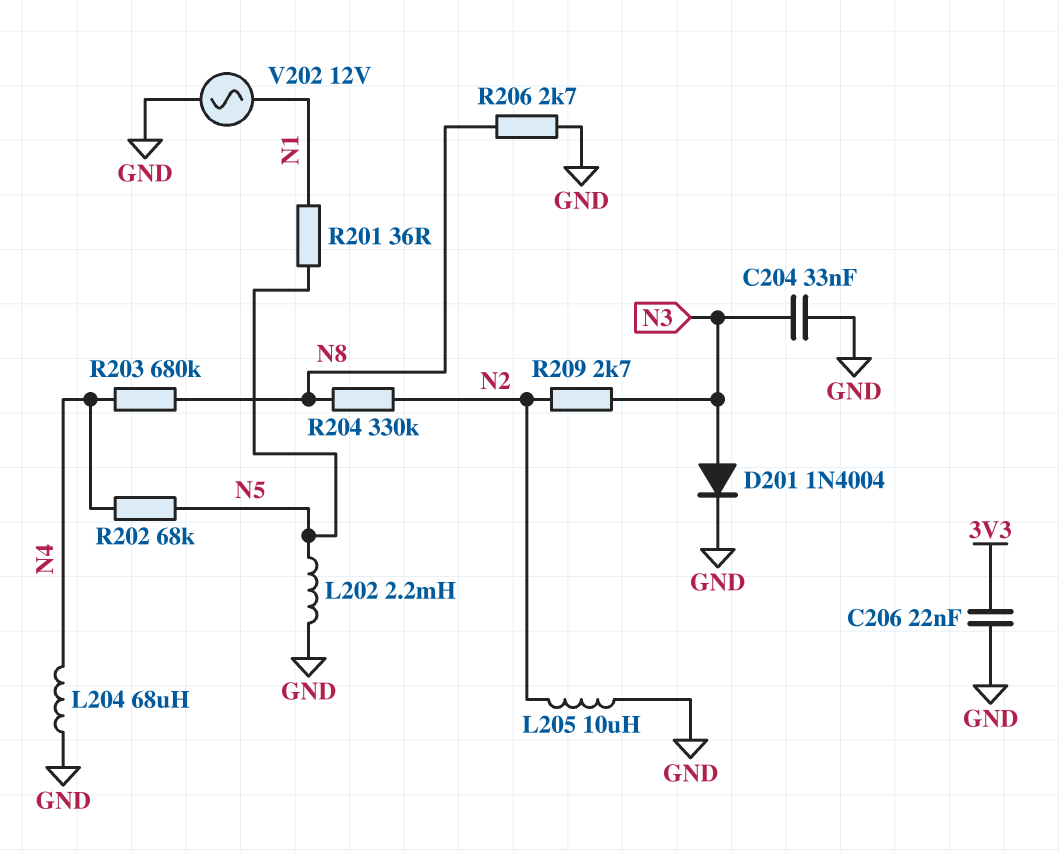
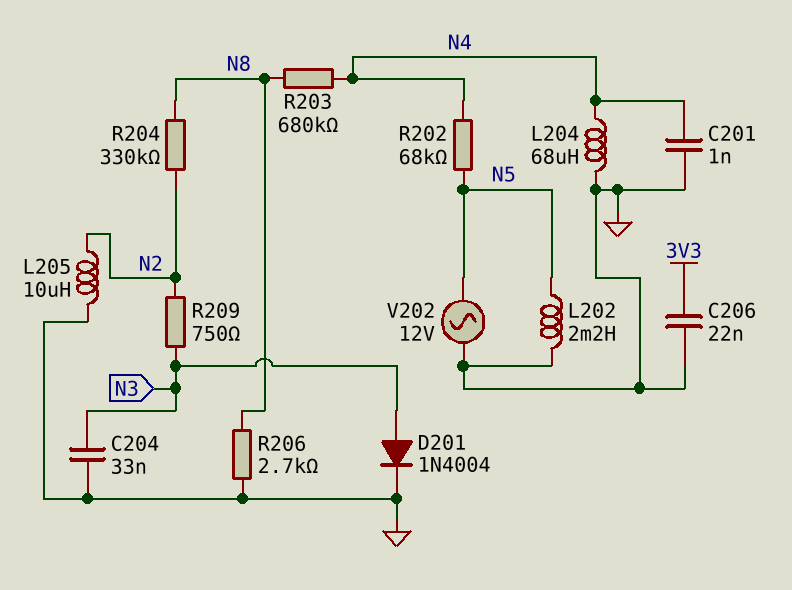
C201: none -> 1nF (GND, N4)
R201: 36 (N1, N5) -> none
R209: 2.7k (N2, N3) -> 750 (N2, N3)
V202: AC 12V (GND, N1) -> AC 12V (GND, N5)

